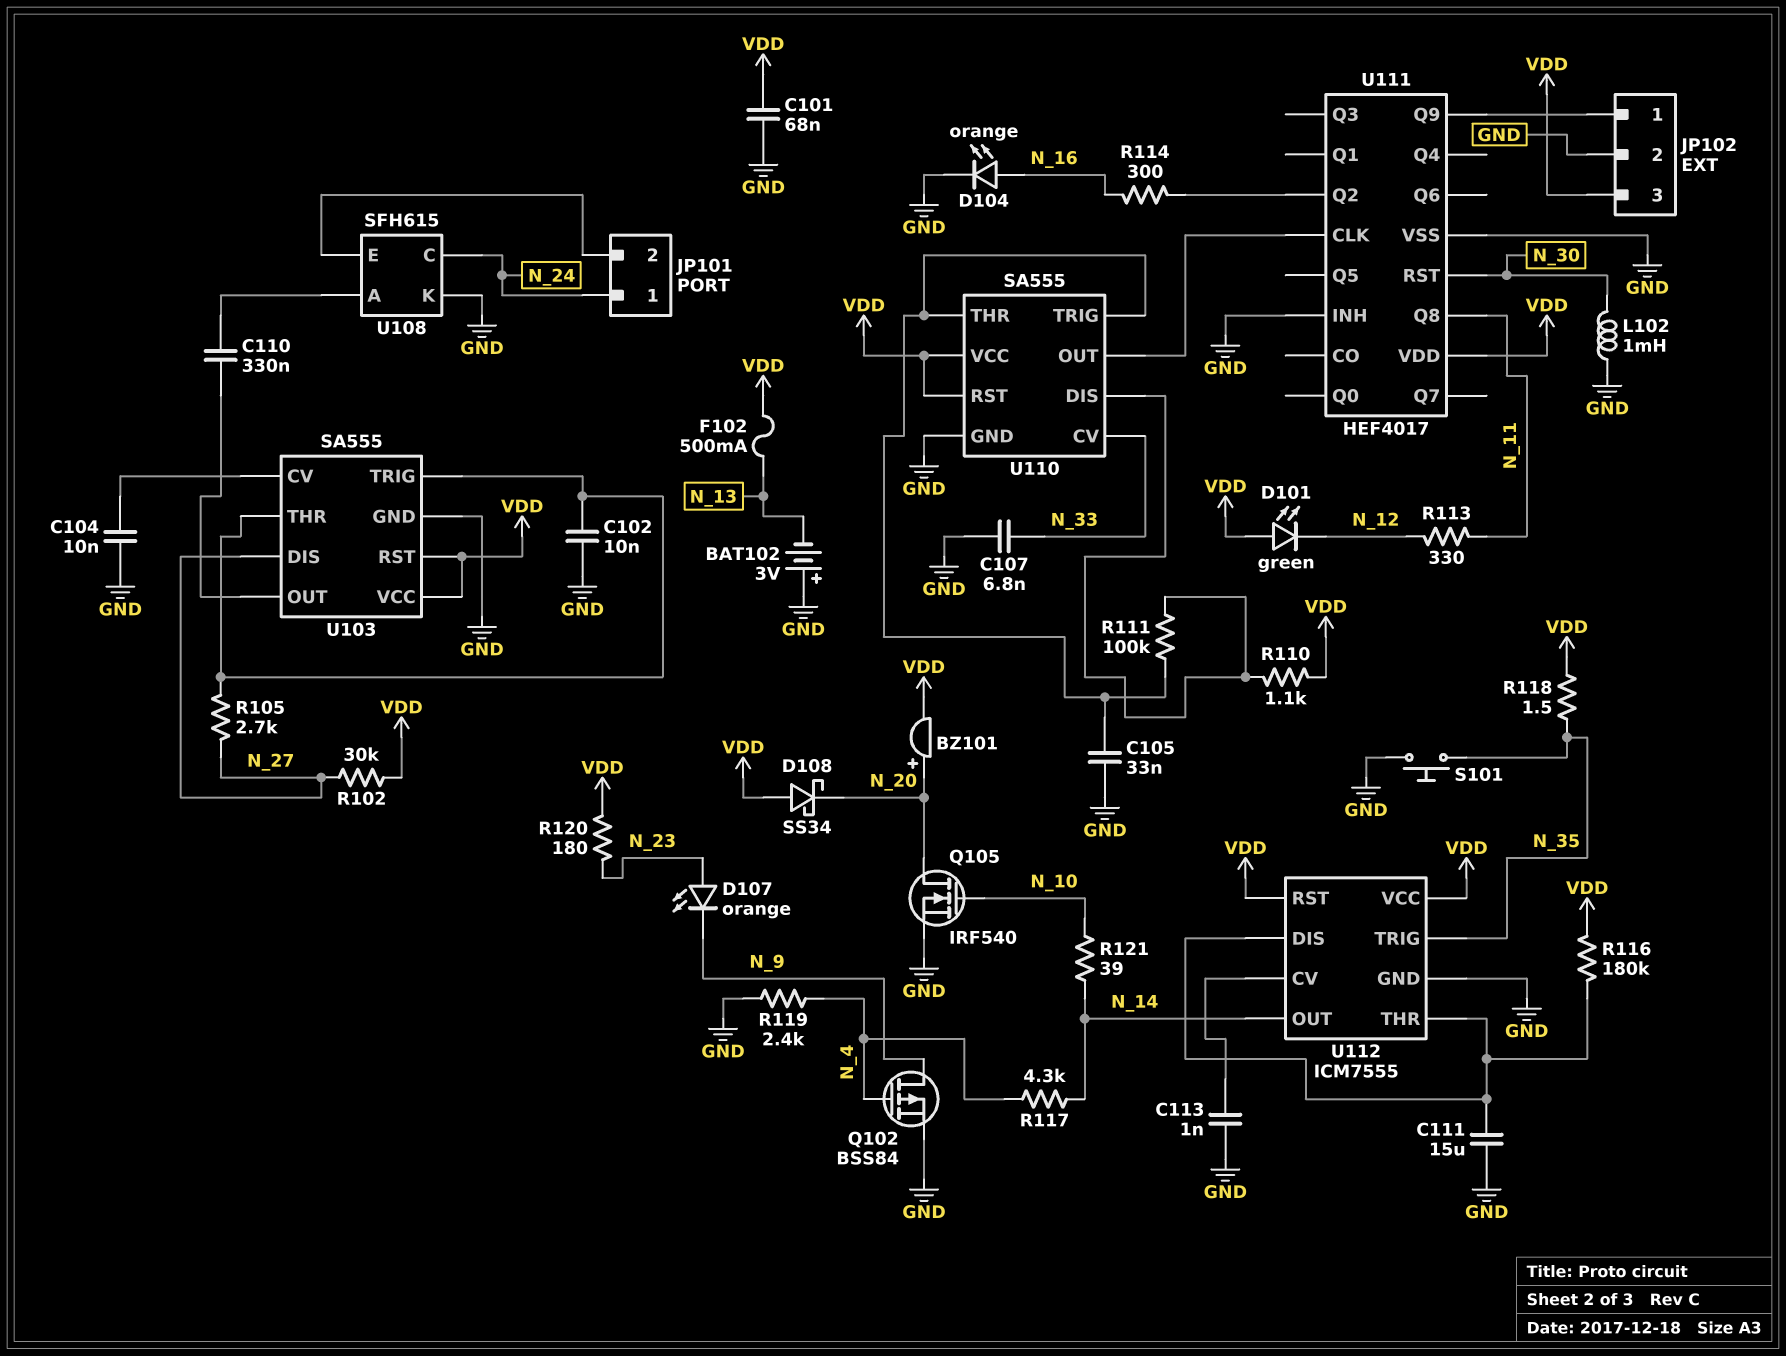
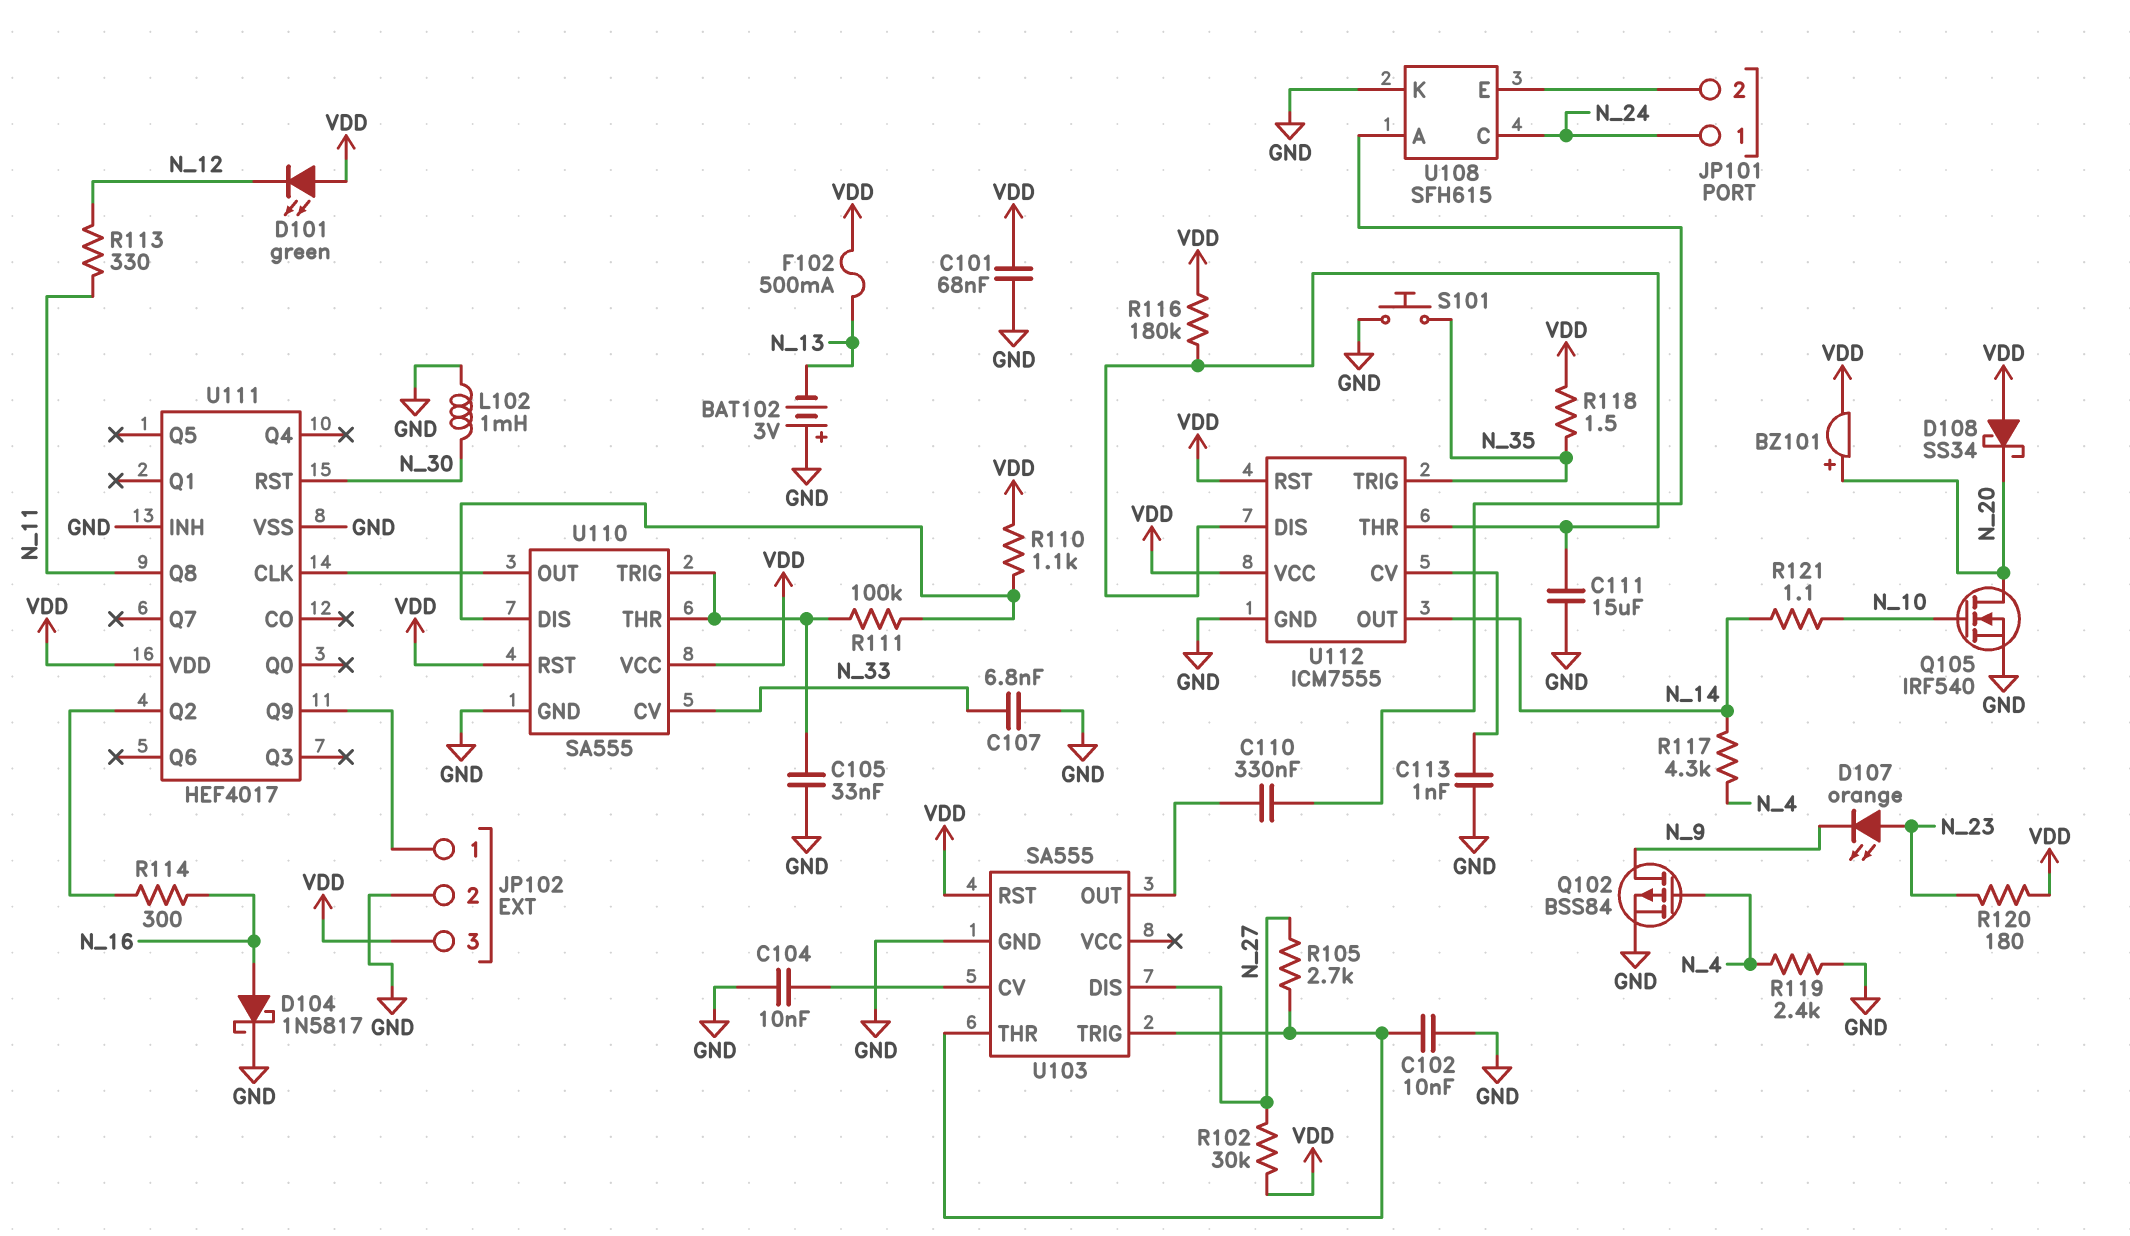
D104: LED orange (A N_16, K GND) -> schottky 1N5817 (A N_16, K GND)
R121: 39 (N_10, N_14) -> 1.1 (N_10, N_14)
U103 pin VCC: VDD -> none

